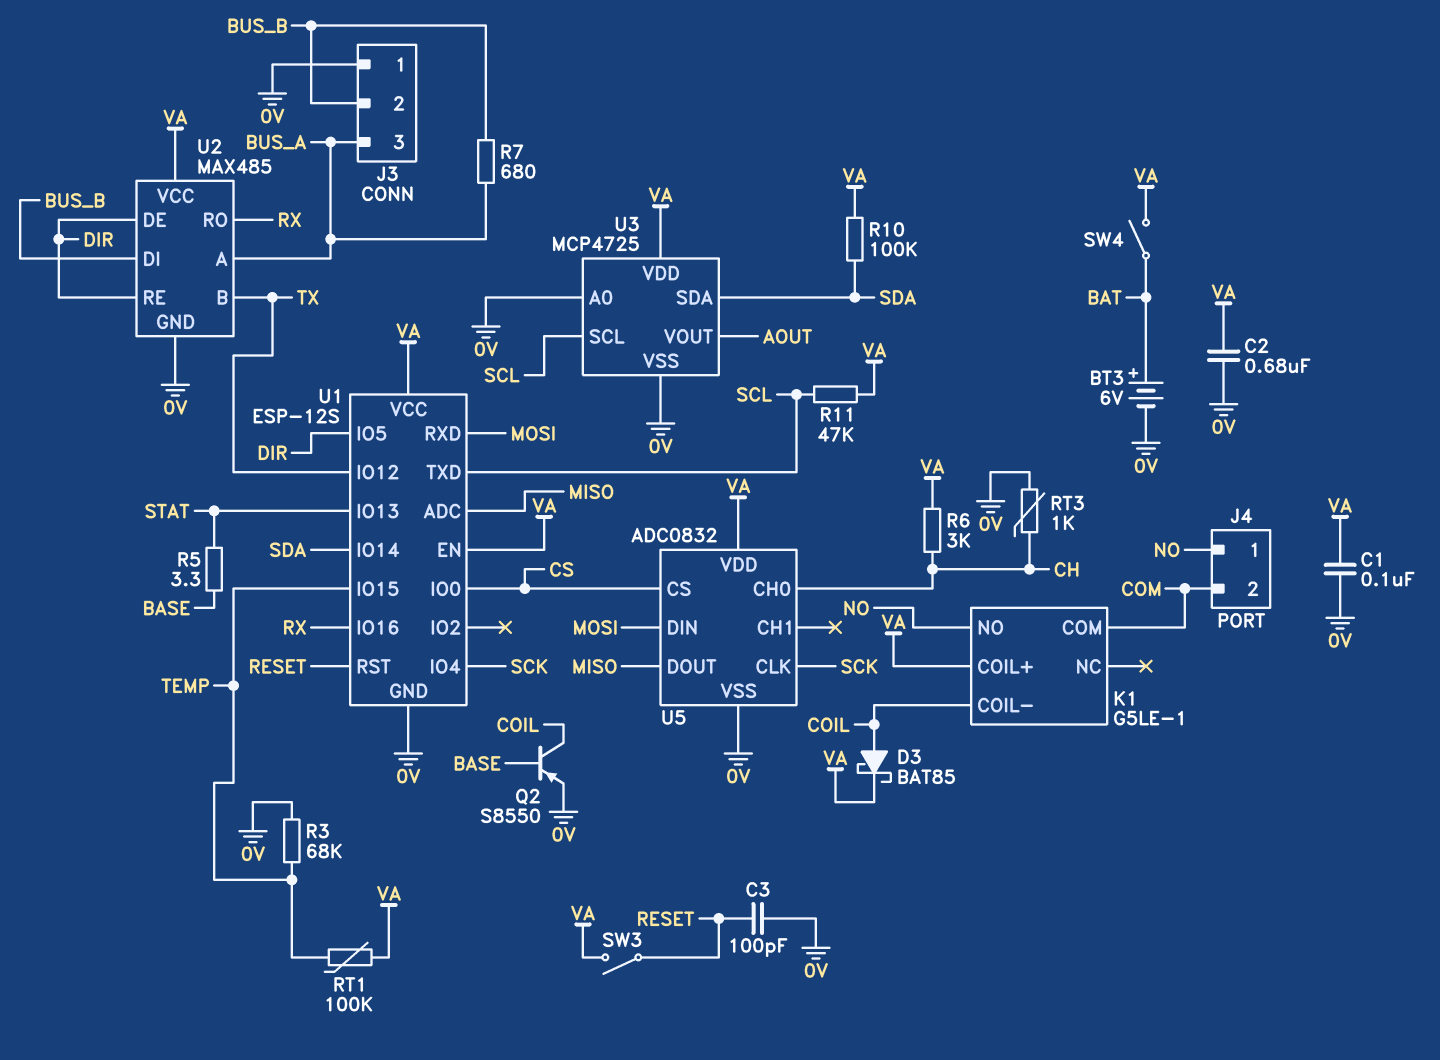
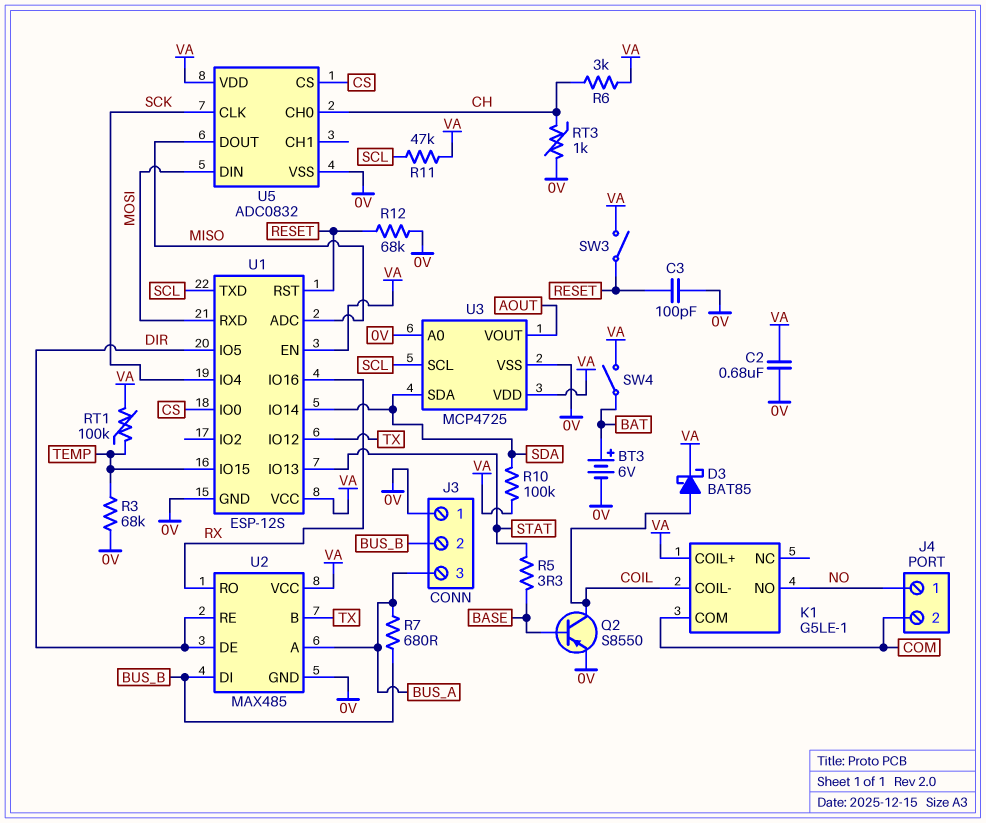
C1: 100nF (0V, VA) -> none
R12: none -> 68k (0V, RESET)

